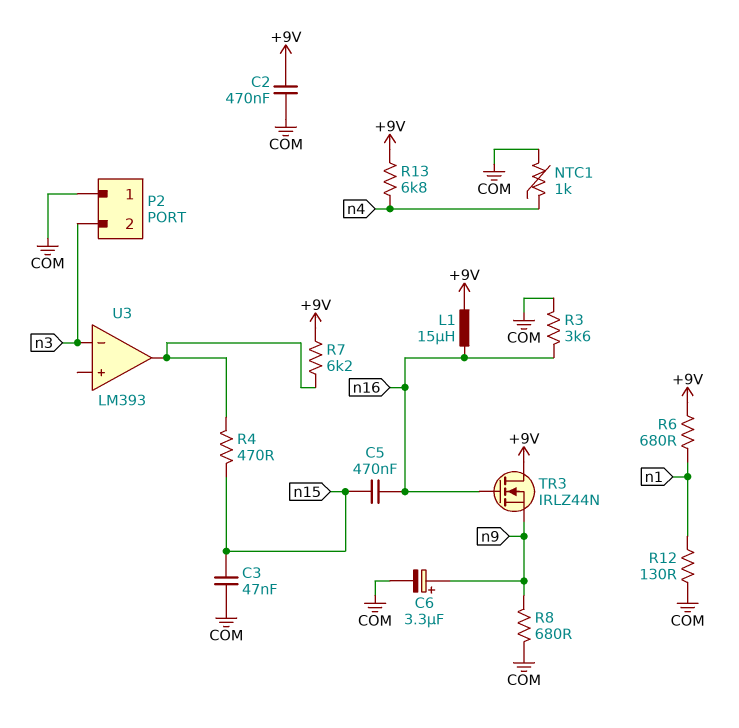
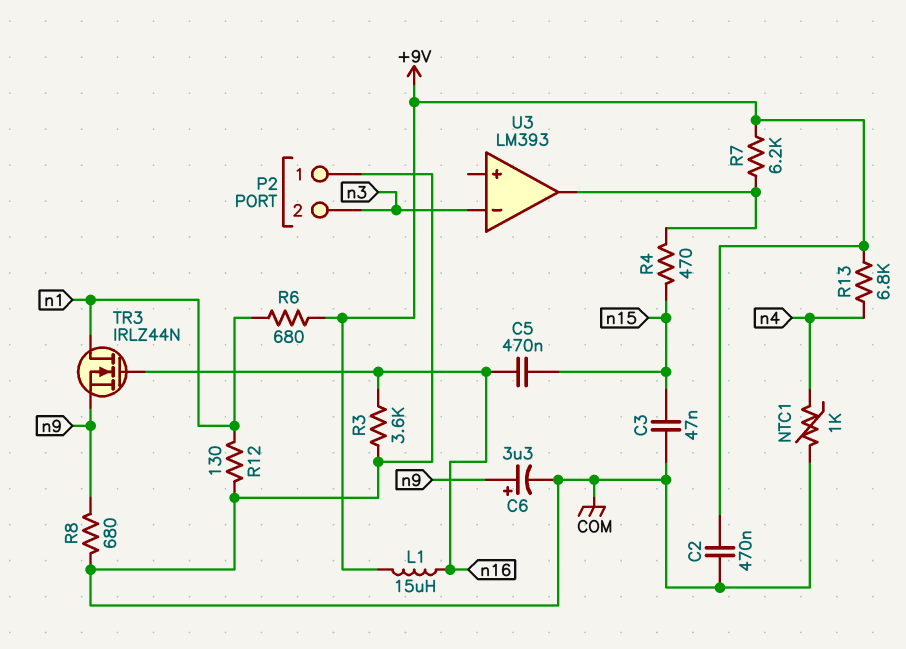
TR3: NMOS IRLZ44N (G n16, D +9V, S n9) -> NMOS IRLZ44N (G n16, D n1, S n9)

